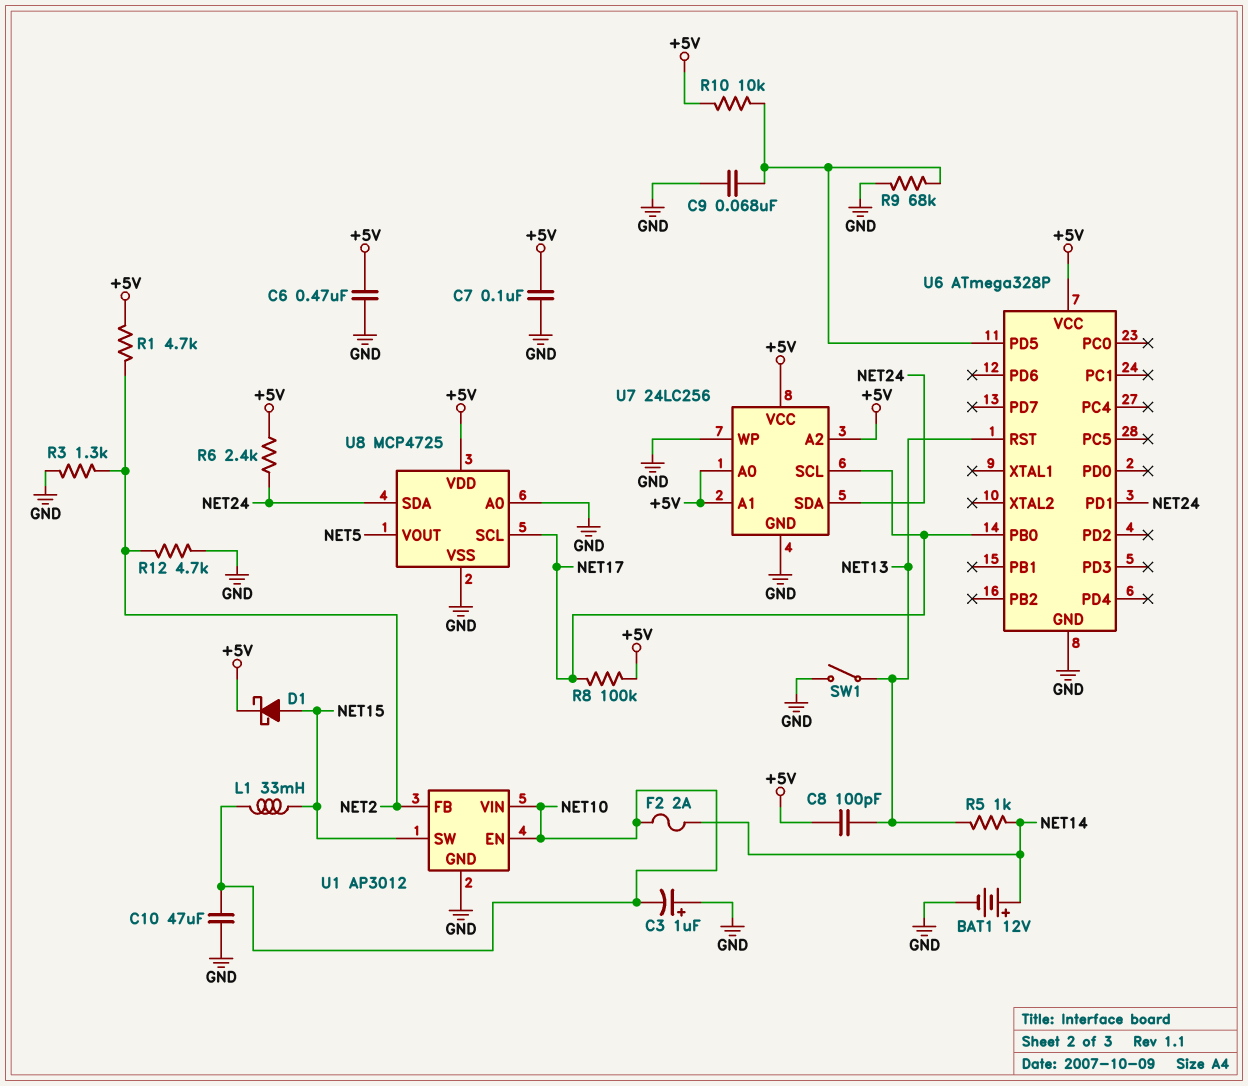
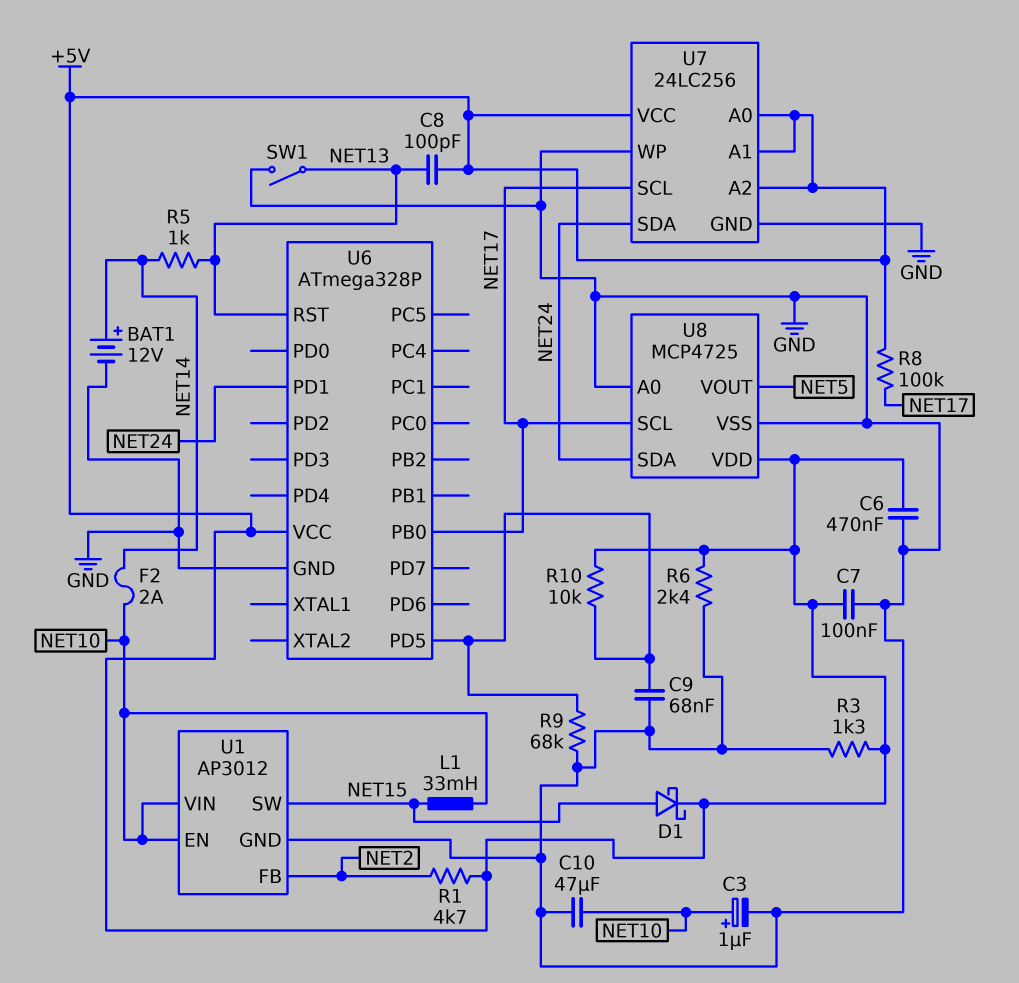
C3: 1uF (plus GND, minus NET10) -> 1uF (plus NET10, minus GND)
R3: 1.3k (GND, NET2) -> 1.3k (+5V, GND)
R6: 2.4k (+5V, NET24) -> 2.4k (+5V, GND)
R12: 4.7k (GND, NET2) -> none

